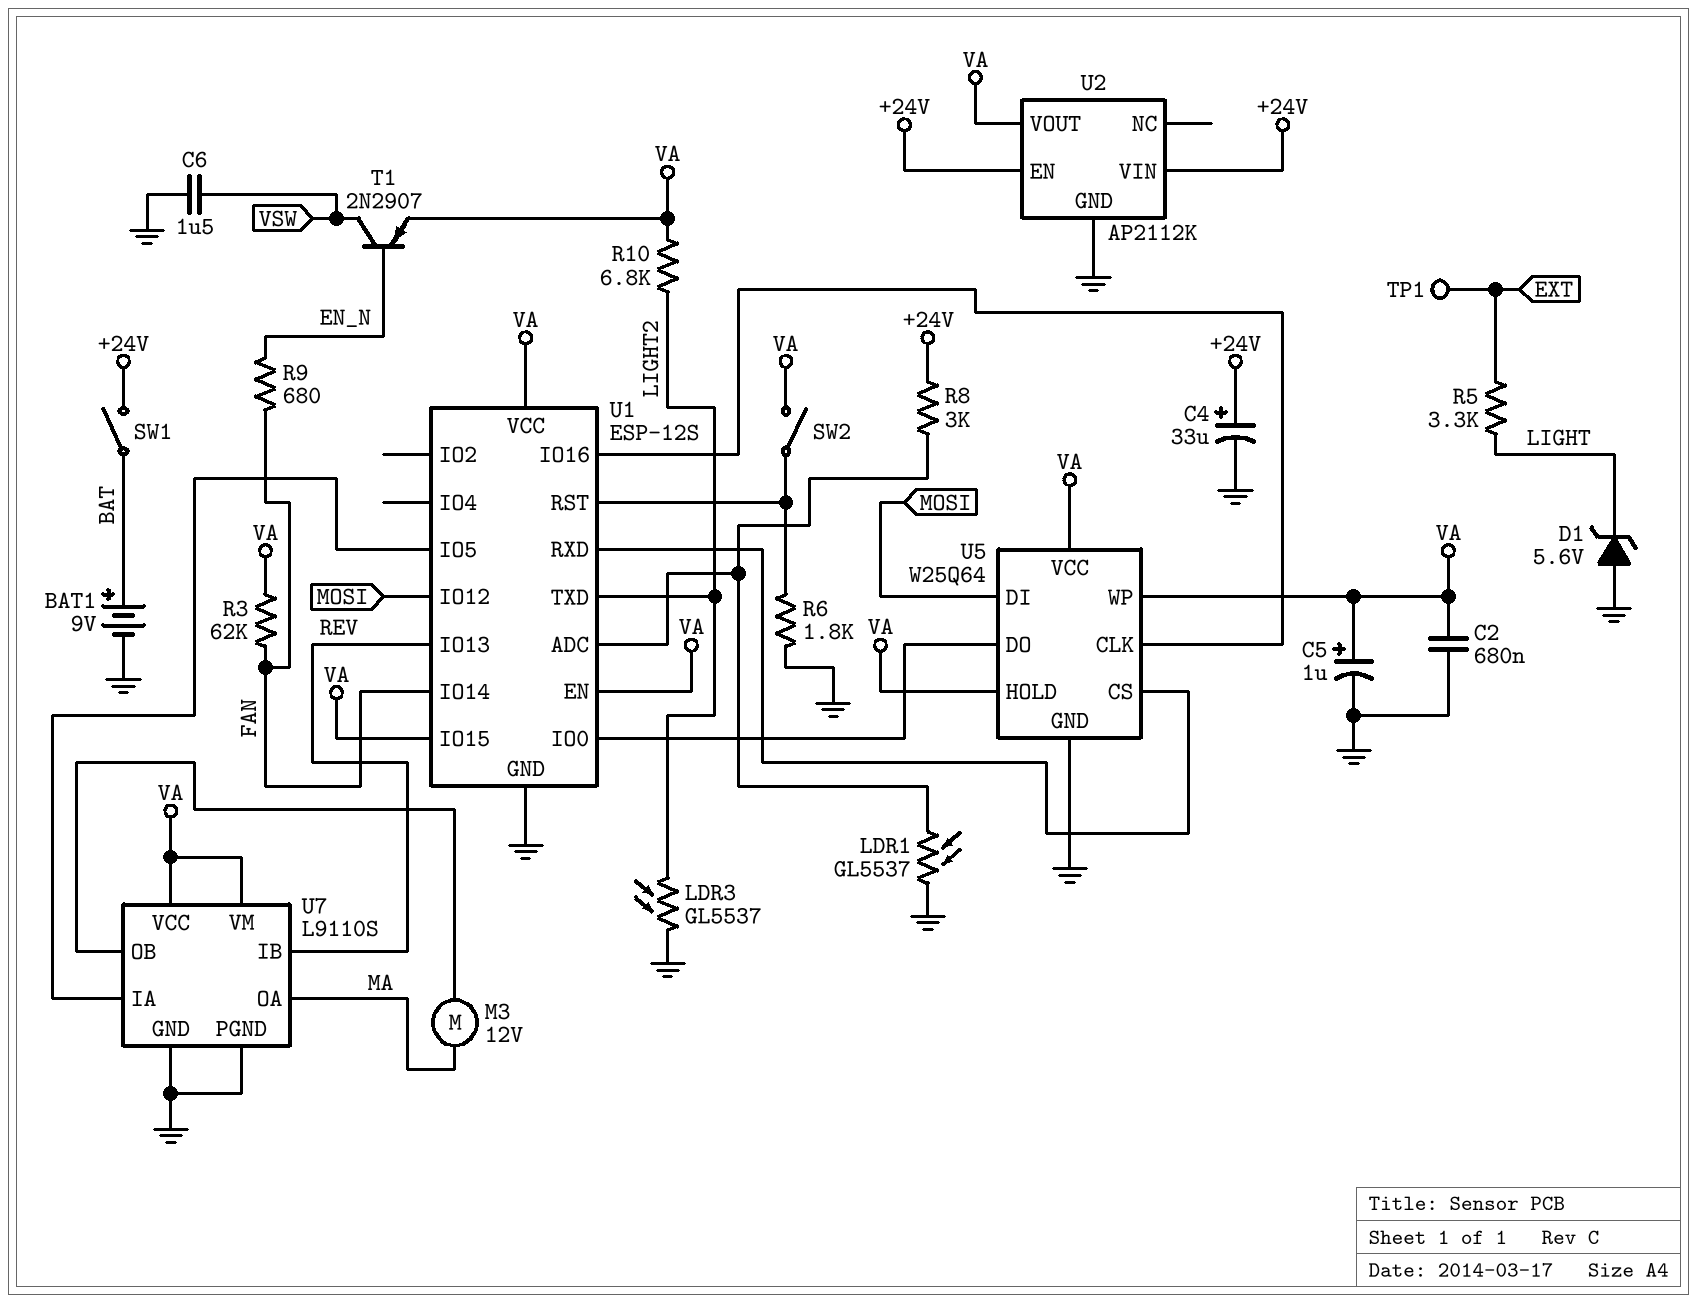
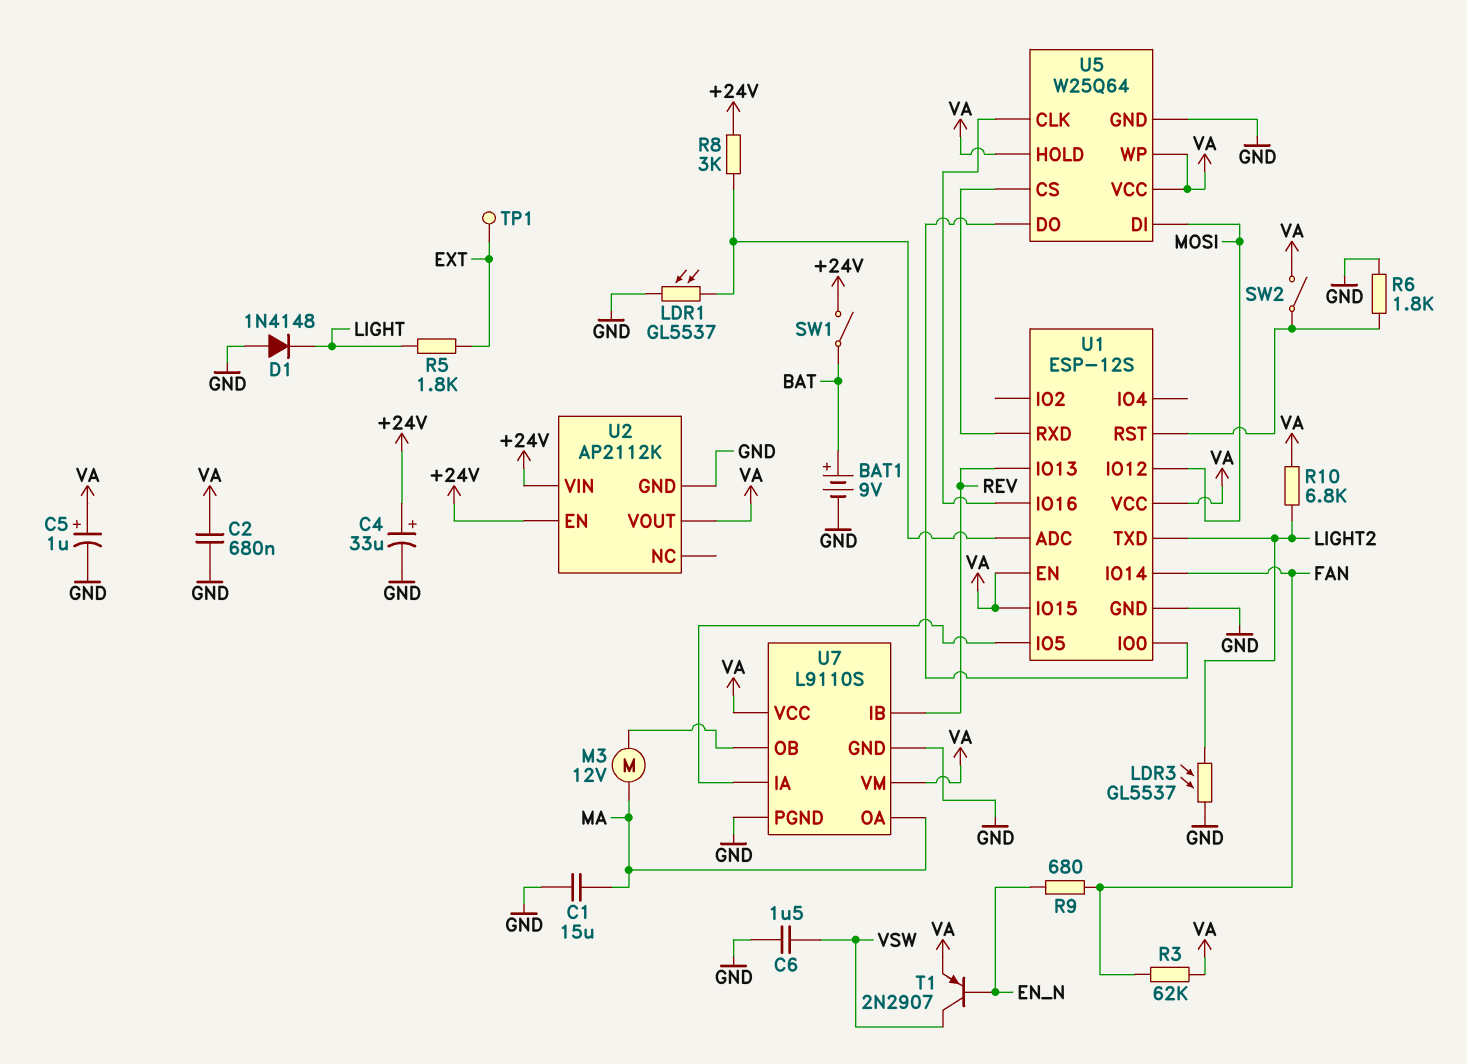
C1: none -> 15uF (GND, MA)
D1: zener 5.6V (A GND, K LIGHT) -> diode 1N4148 (A GND, K LIGHT)
R5: 3.3k (EXT, LIGHT) -> 1.8k (EXT, LIGHT)

